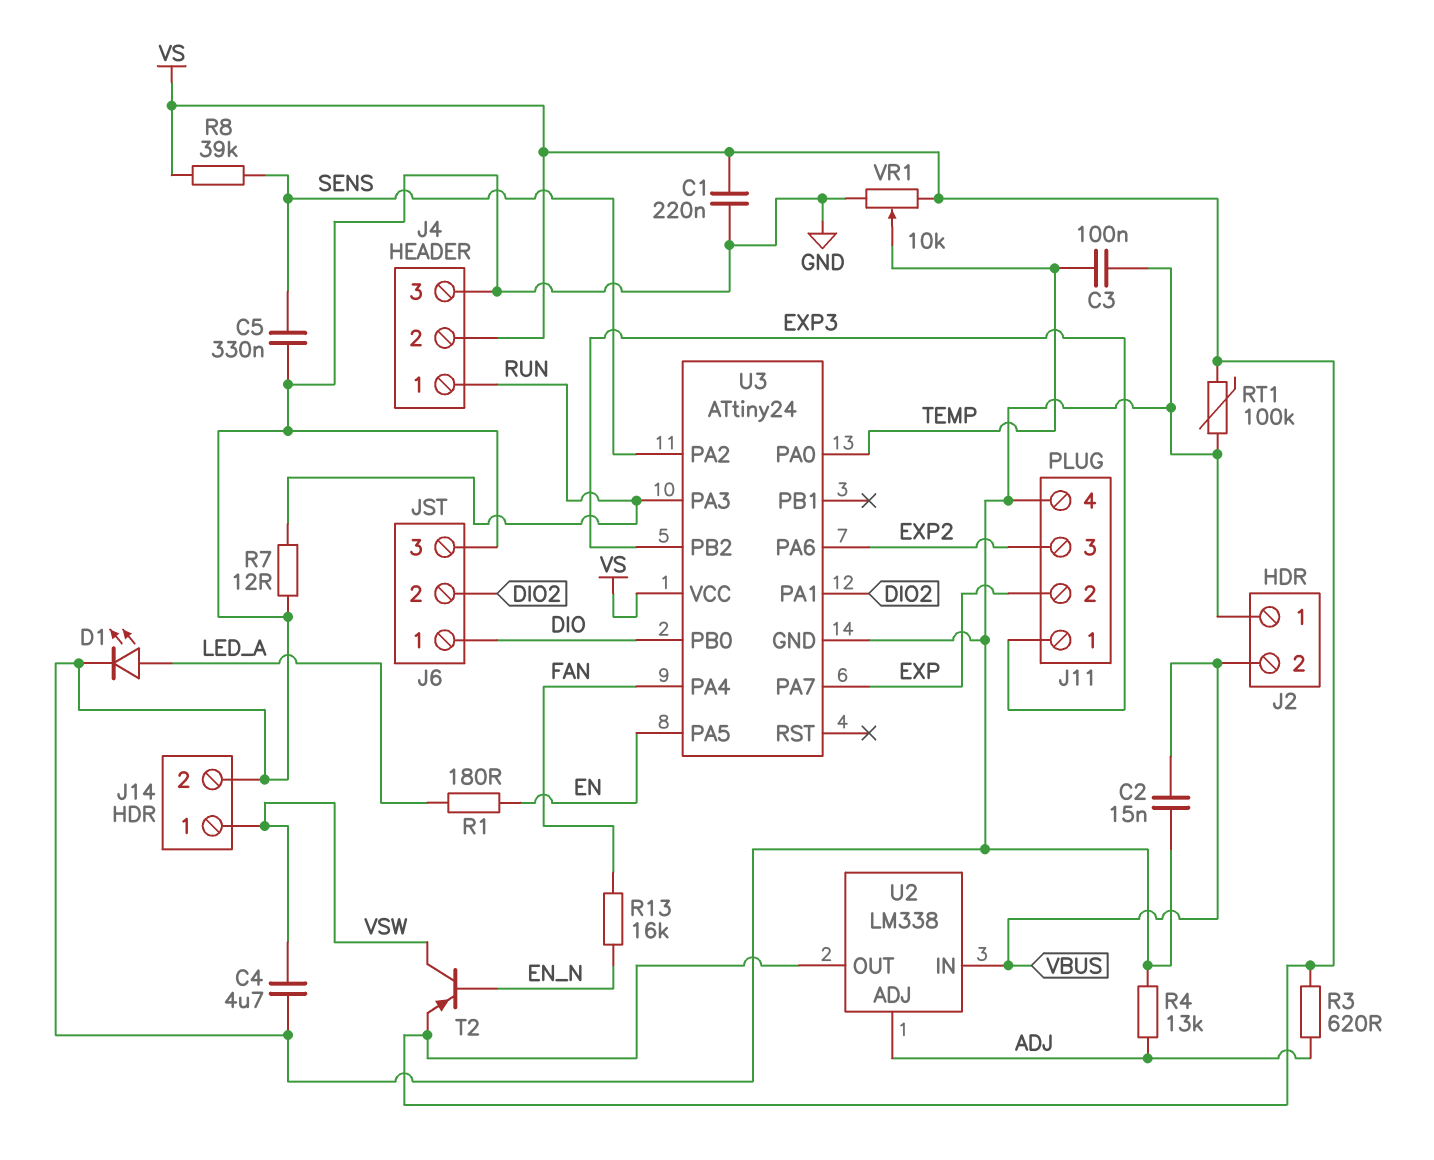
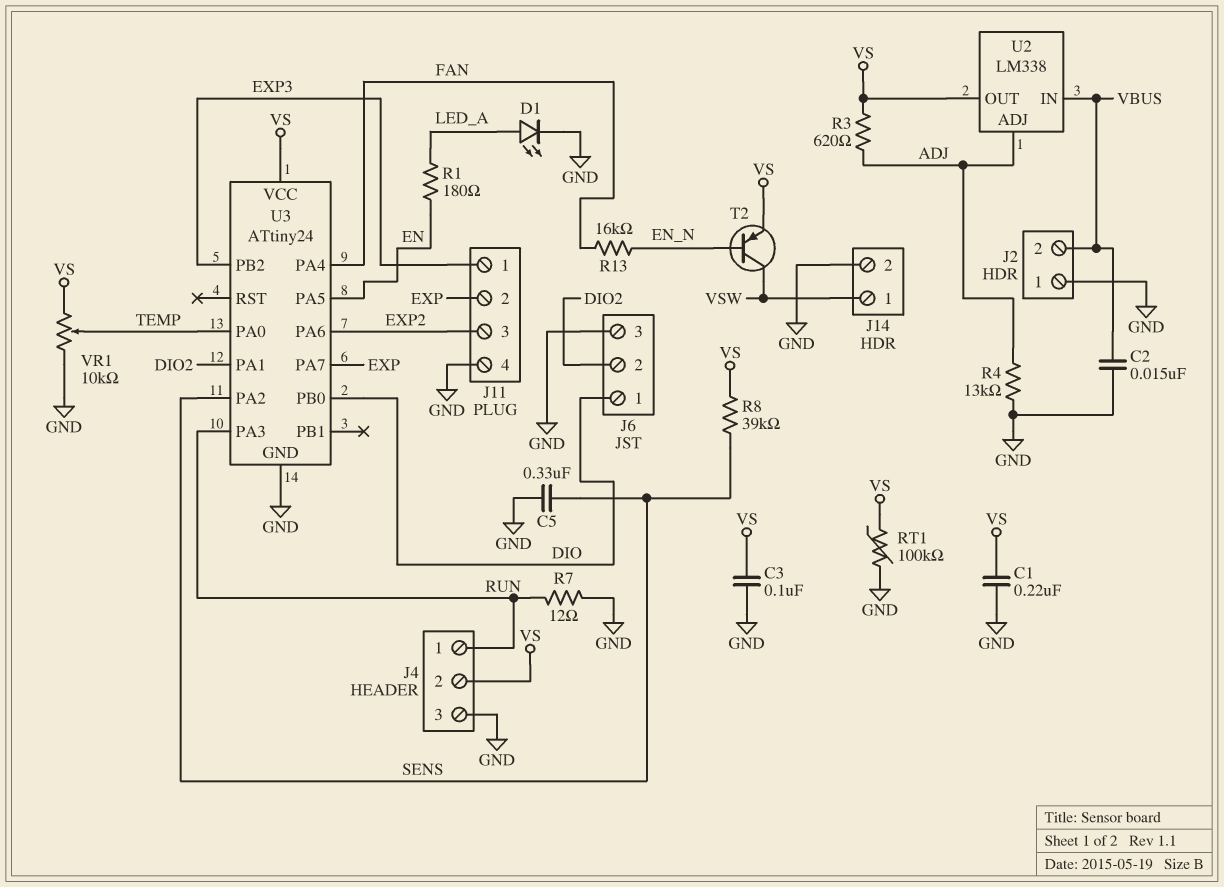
C3: 100nF (GND, TEMP) -> 100nF (GND, VS)
C4: 4.7uF (GND, VSW) -> none

